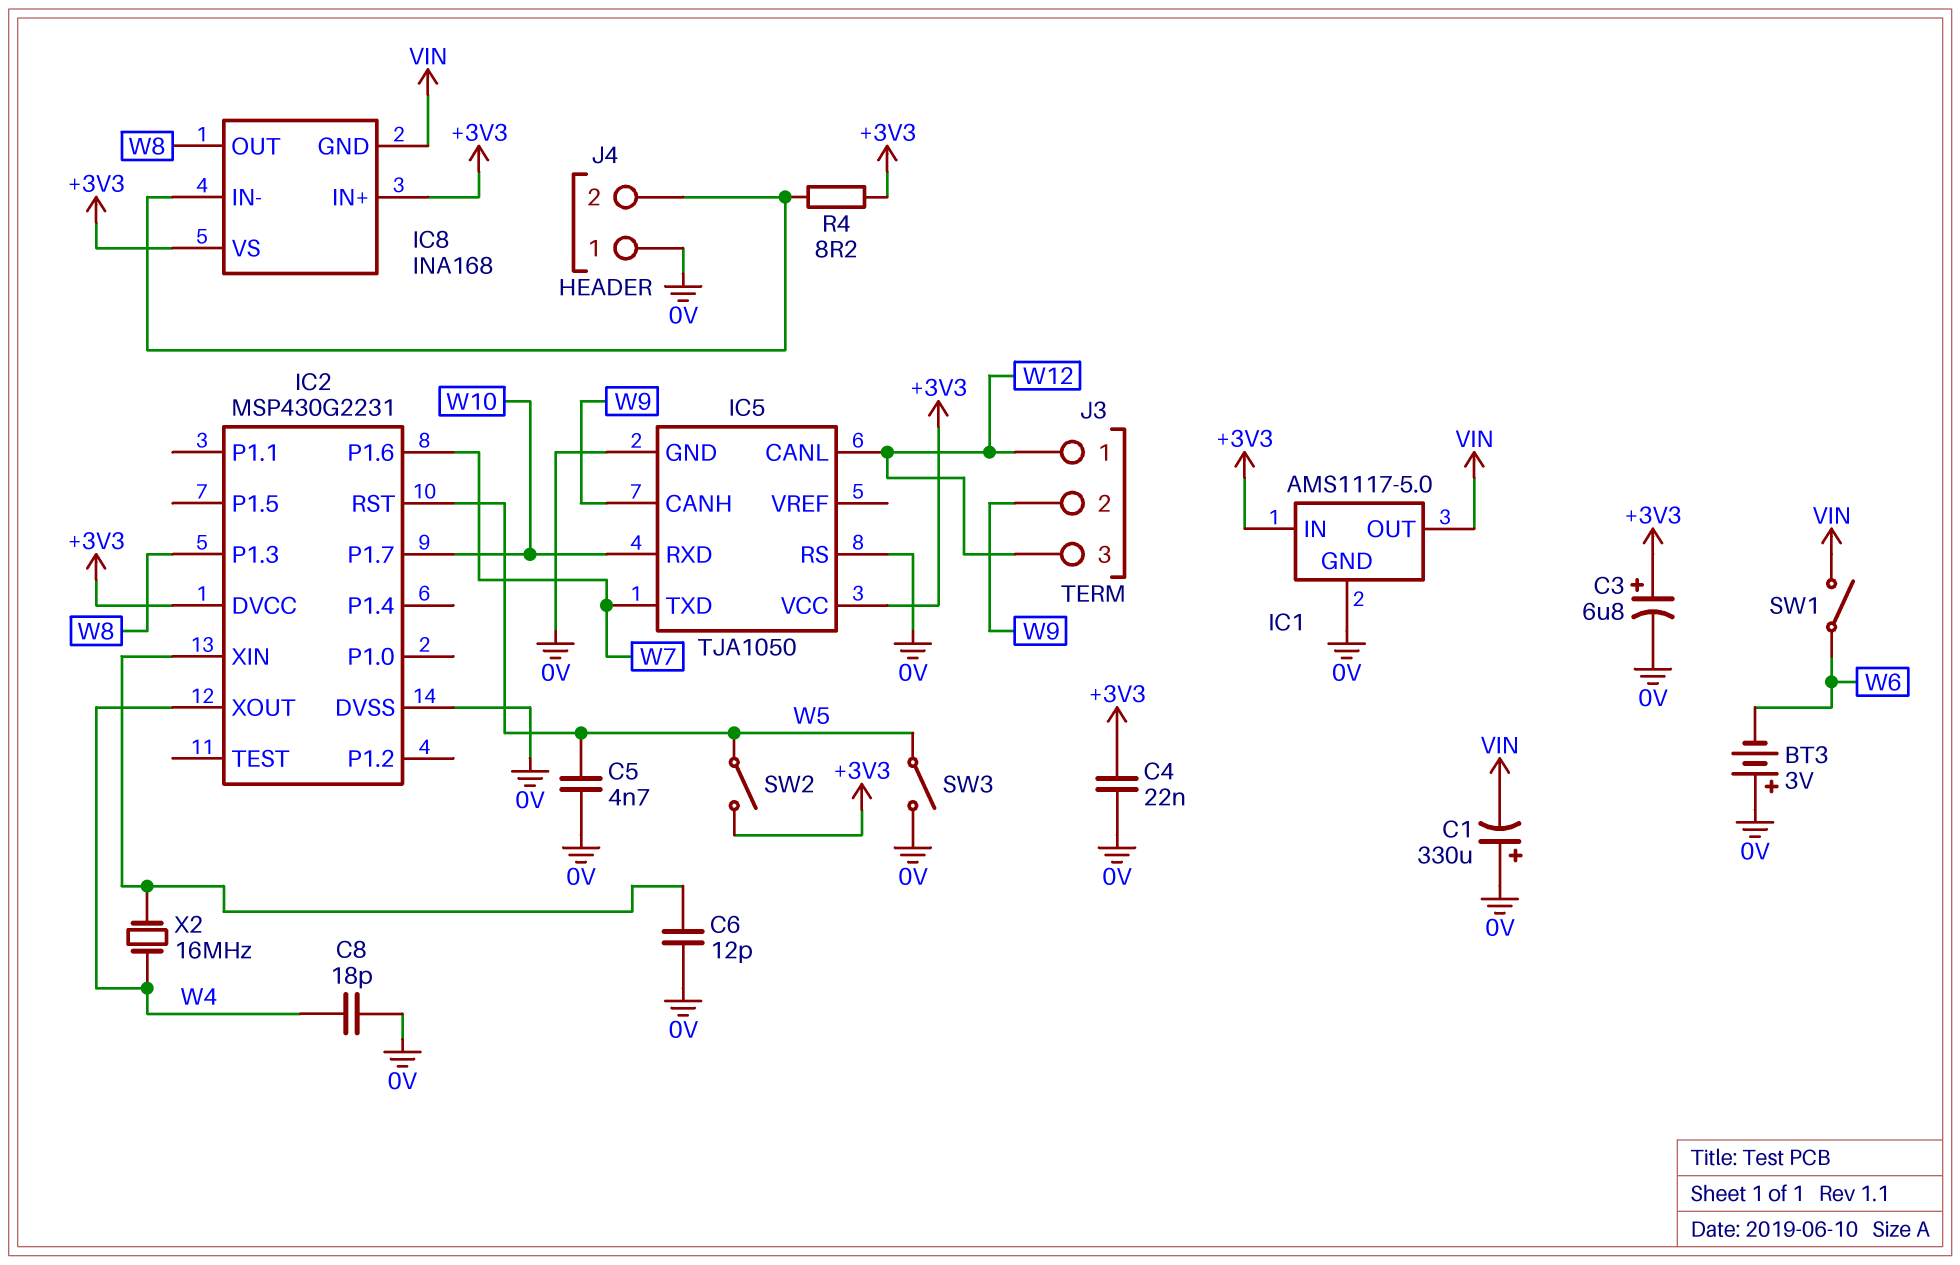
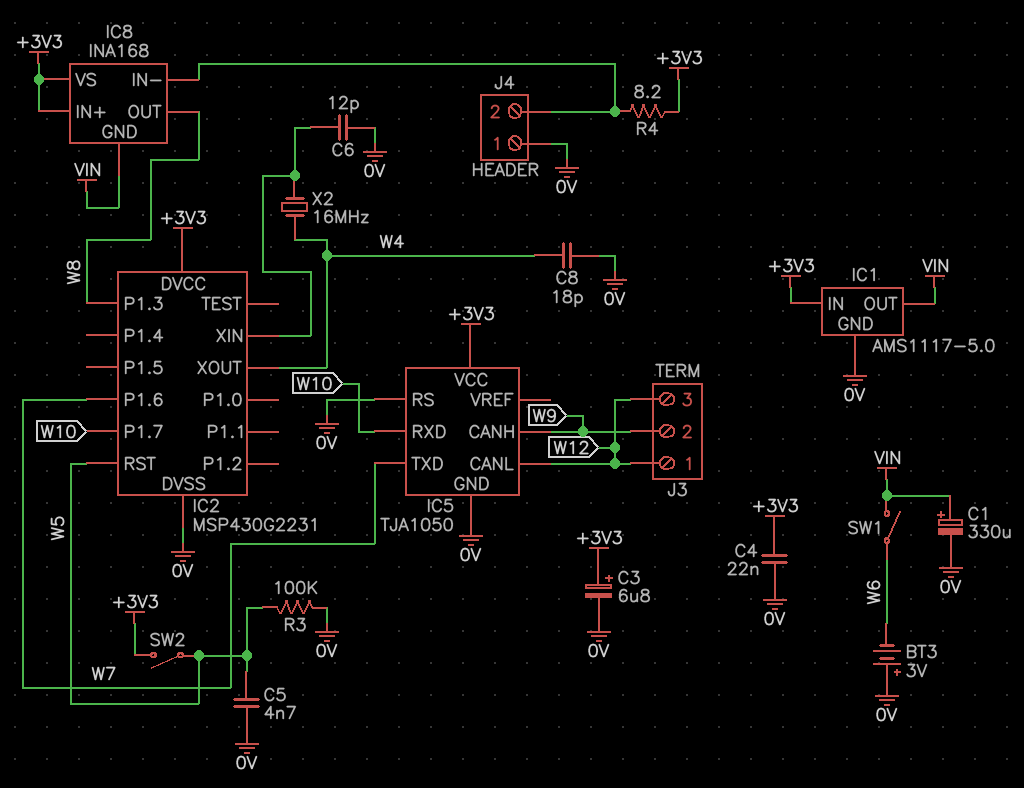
C1: 330uF (plus 0V, minus VIN) -> 330uF (plus VIN, minus 0V)
R3: none -> 100k (0V, W5)
SW3: switch (0V, W5) -> none

